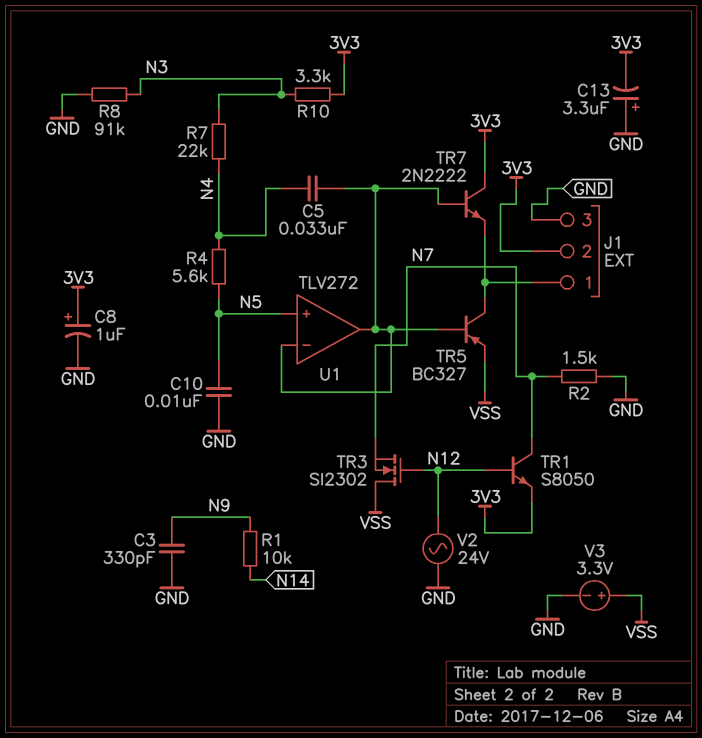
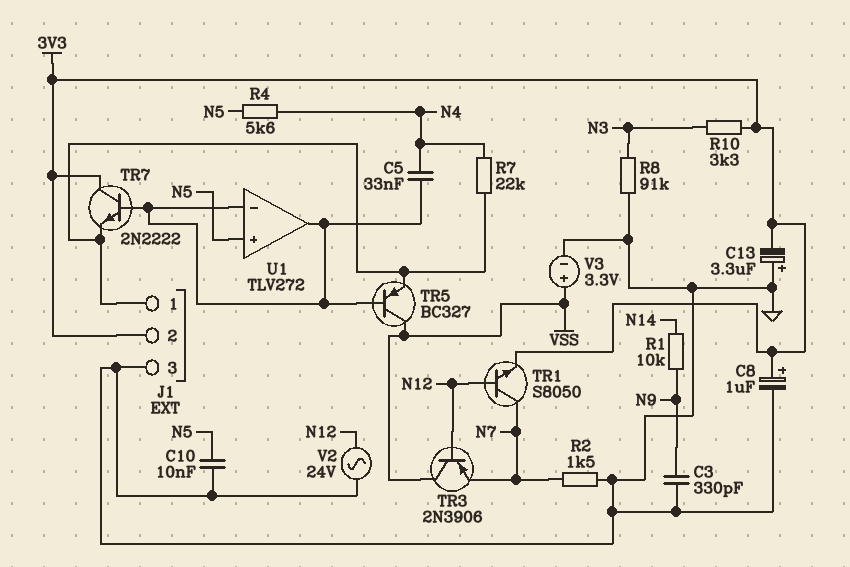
R7: 22k (N3, N4) -> 22k (J1/1, N4)
TR3: NMOS SI2302 (G N12, D VSS, S N7) -> PNP 2N3906 (B N12, C VSS, E N7)
TR5: PNP BC327 (B U1/in-, C J1/1, E VSS) -> PNP BC327 (B U1/in-, C VSS, E J1/1)

